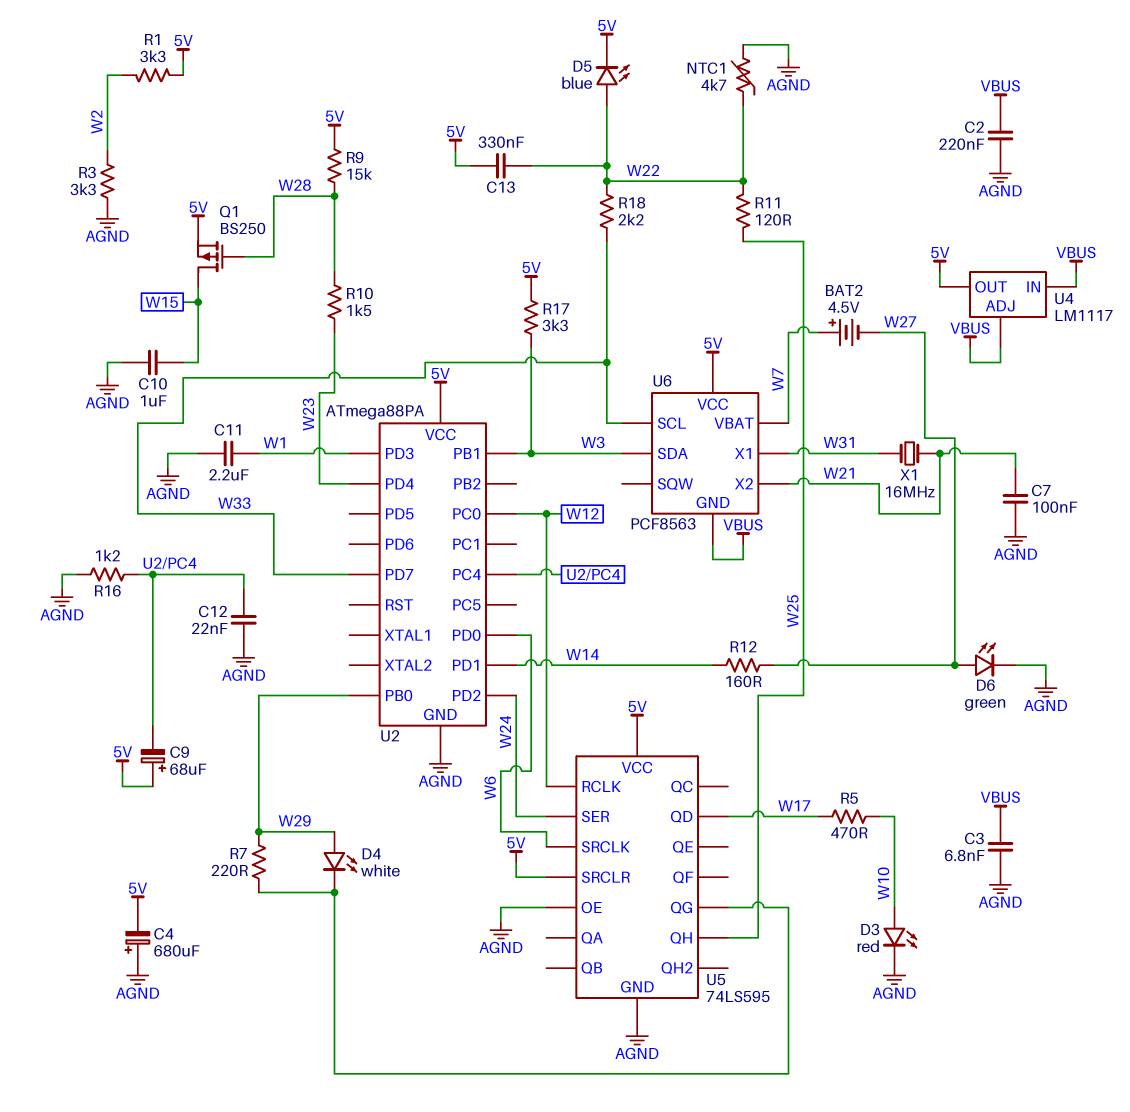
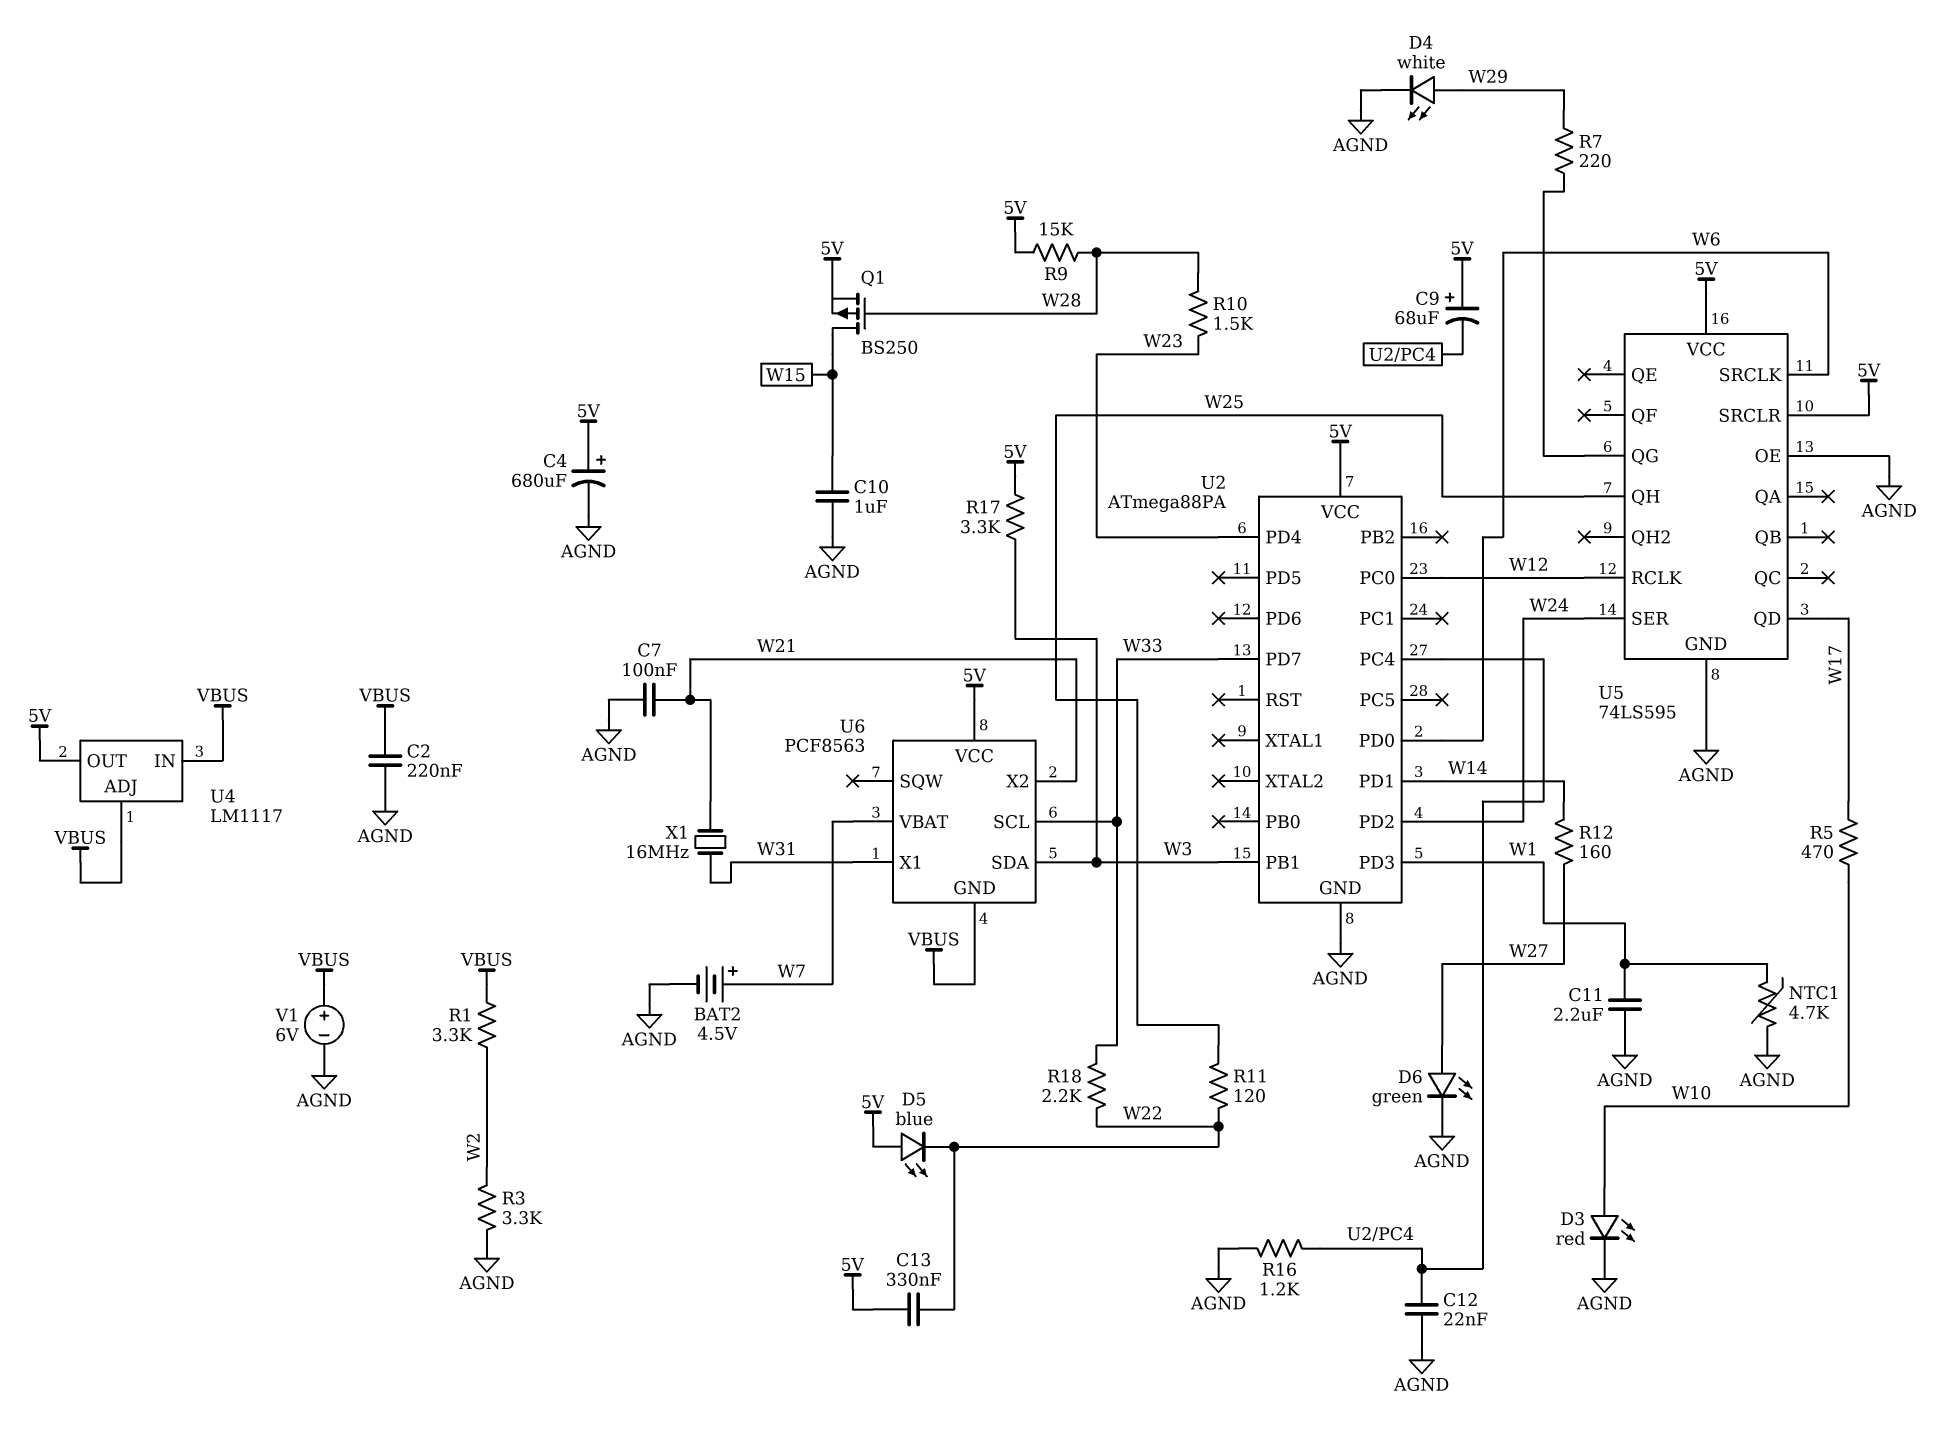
BAT2: 4.5V (plus W7, minus W27) -> 4.5V (plus W7, minus AGND)
C3: 6.8nF (AGND, VBUS) -> none
C4: 680uF (plus AGND, minus 5V) -> 680uF (plus 5V, minus AGND)
D4: LED white (A W29, K U5/QG) -> LED white (A W29, K AGND)
D5: LED blue (A W22, K 5V) -> LED blue (A 5V, K W22)
NTC1: 4.7k (AGND, W22) -> 4.7k (AGND, W1)
R1: 3.3k (5V, W2) -> 3.3k (VBUS, W2)
U2 pin PB0: W29 -> none
V1: none -> 6V (plus VBUS, minus AGND)

